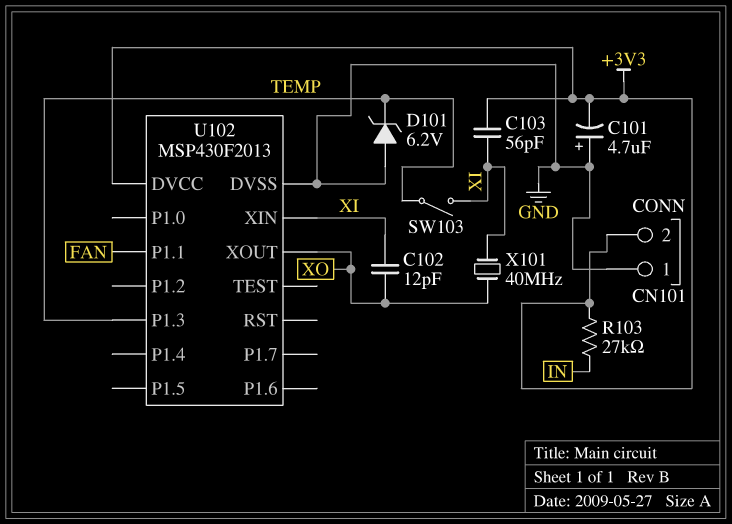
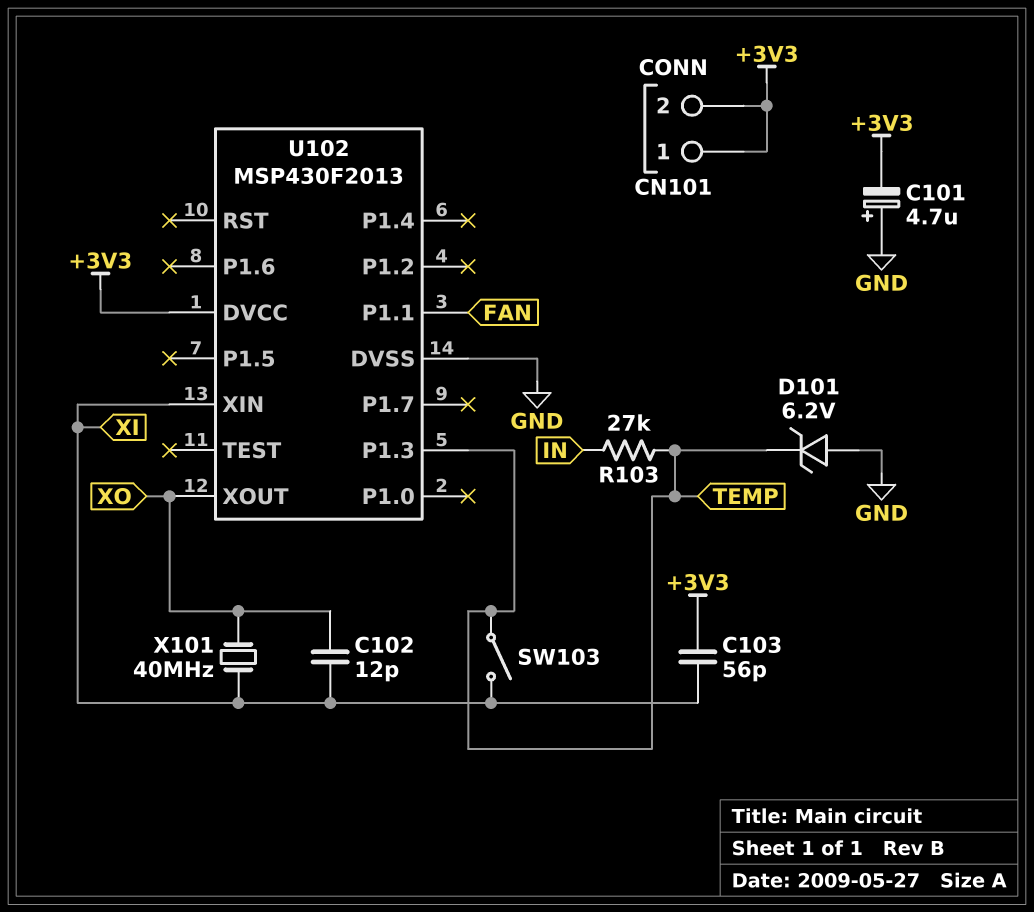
CN101 pin 1: GND -> +3V3
R103: 27k (+3V3, IN) -> 27k (IN, TEMP)

